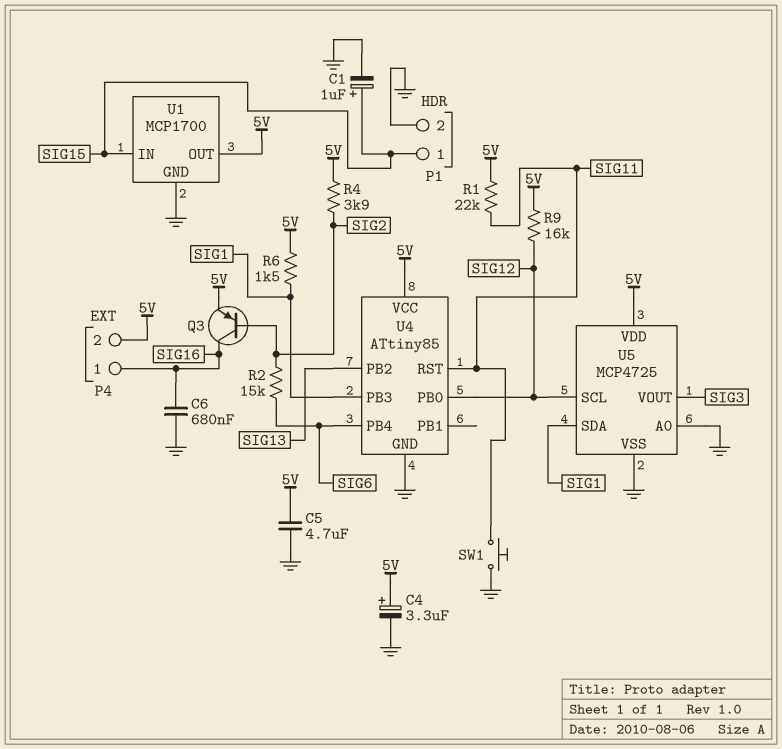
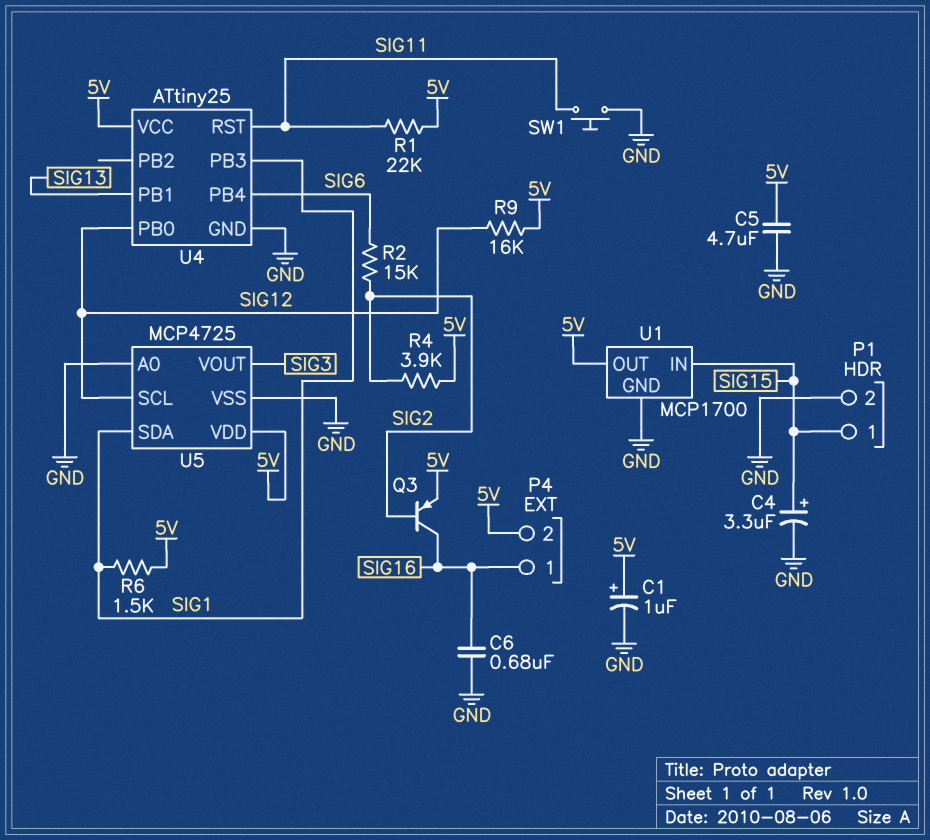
C1: 1uF (plus SIG15, minus GND) -> 1uF (plus 5V, minus GND)
C4: 3.3uF (plus 5V, minus GND) -> 3.3uF (plus SIG15, minus GND)
U4: ATtiny85 -> ATtiny25
U4 pin PB1: none -> SIG13
U4 pin PB2: SIG13 -> none

